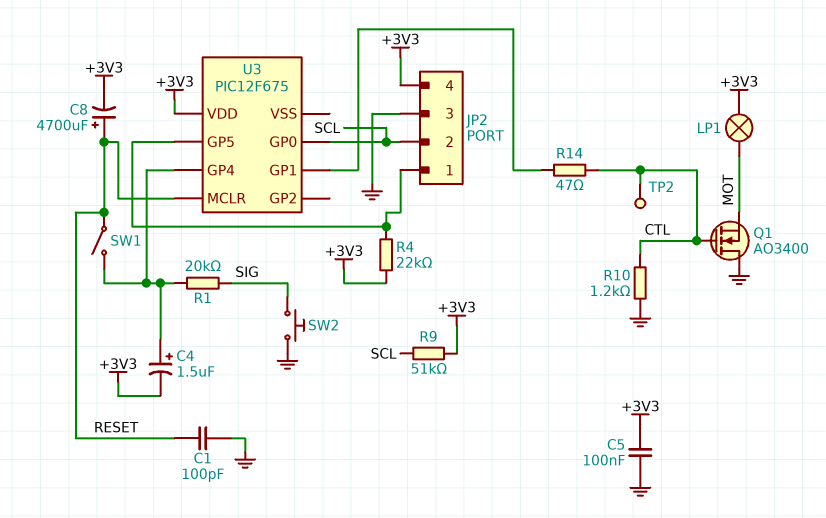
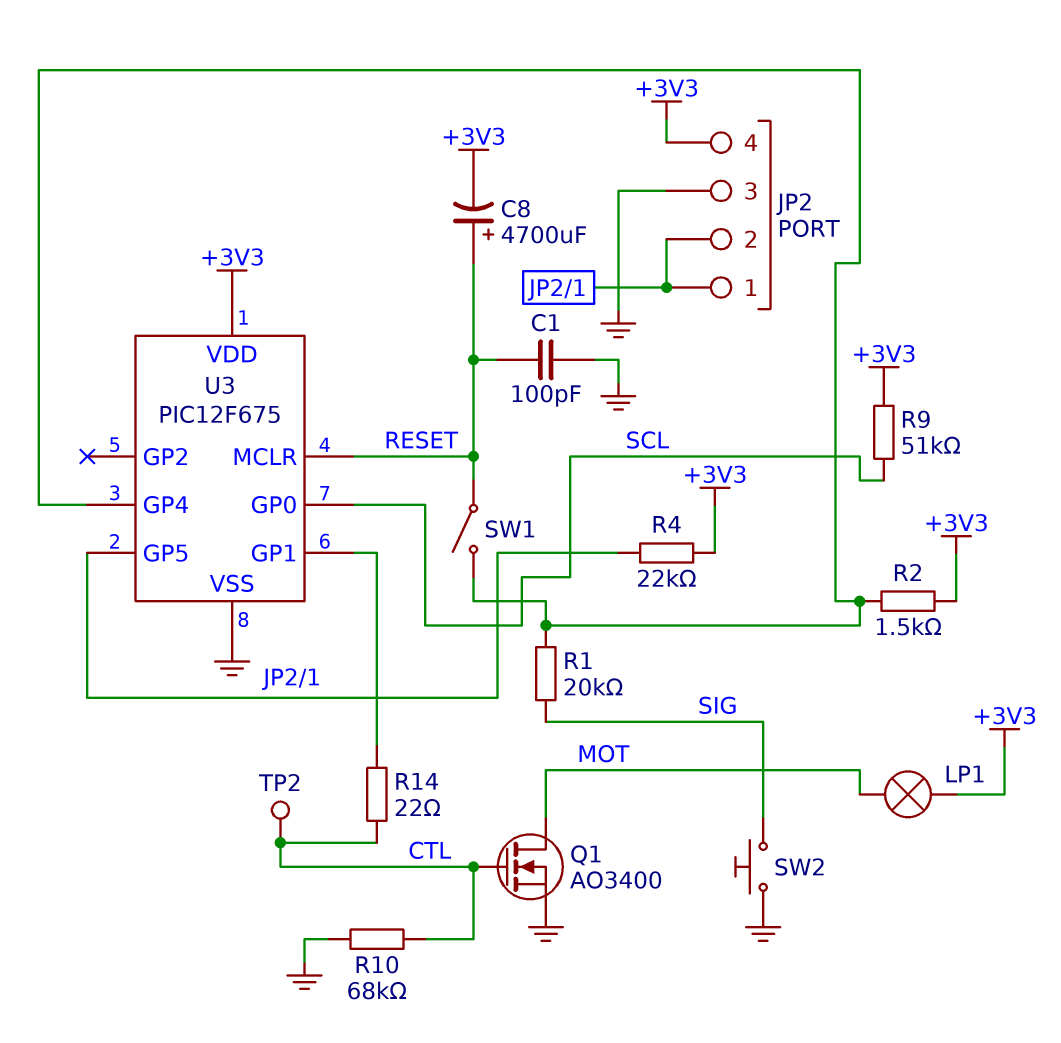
C4: 1.5uF (plus U3/GP4, minus +3V3) -> none
C5: 100nF (+3V3, GND) -> none
JP2 pin 2: SCL -> JP2/1
Q1: NMOS AO3400 (G CTL, D GND, S MOT) -> NMOS AO3400 (G CTL, D MOT, S GND)
R2: none -> 1.5k (+3V3, U3/GP4)
R10: 1.2k (CTL, GND) -> 68k (CTL, GND)
R14: 47 (CTL, U3/GP1) -> 22 (CTL, U3/GP1)
U3 pin VSS: none -> GND

